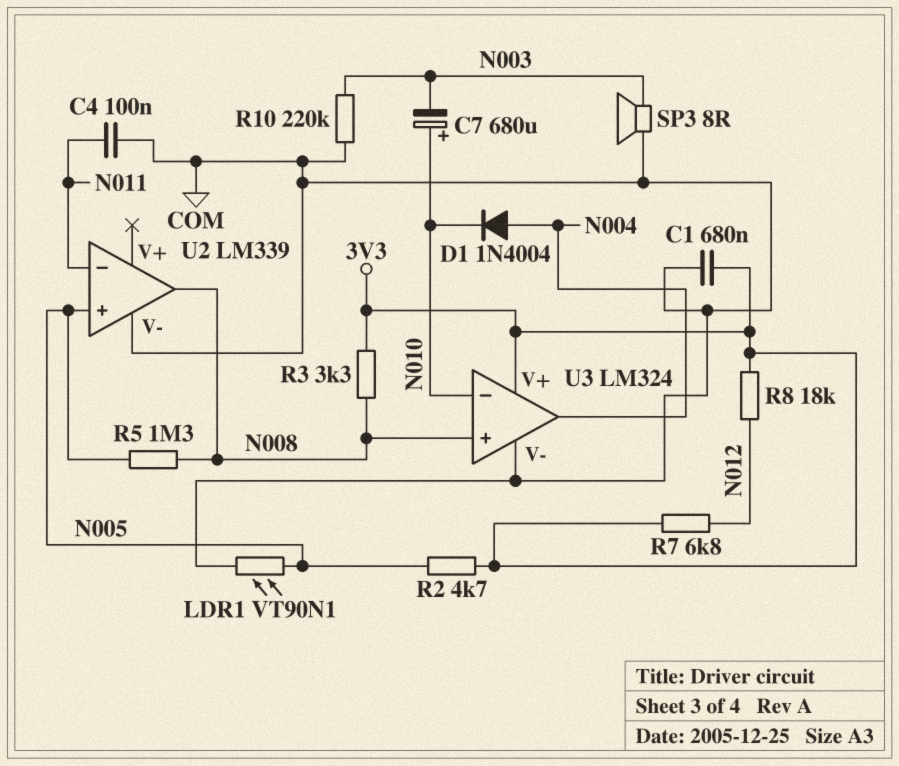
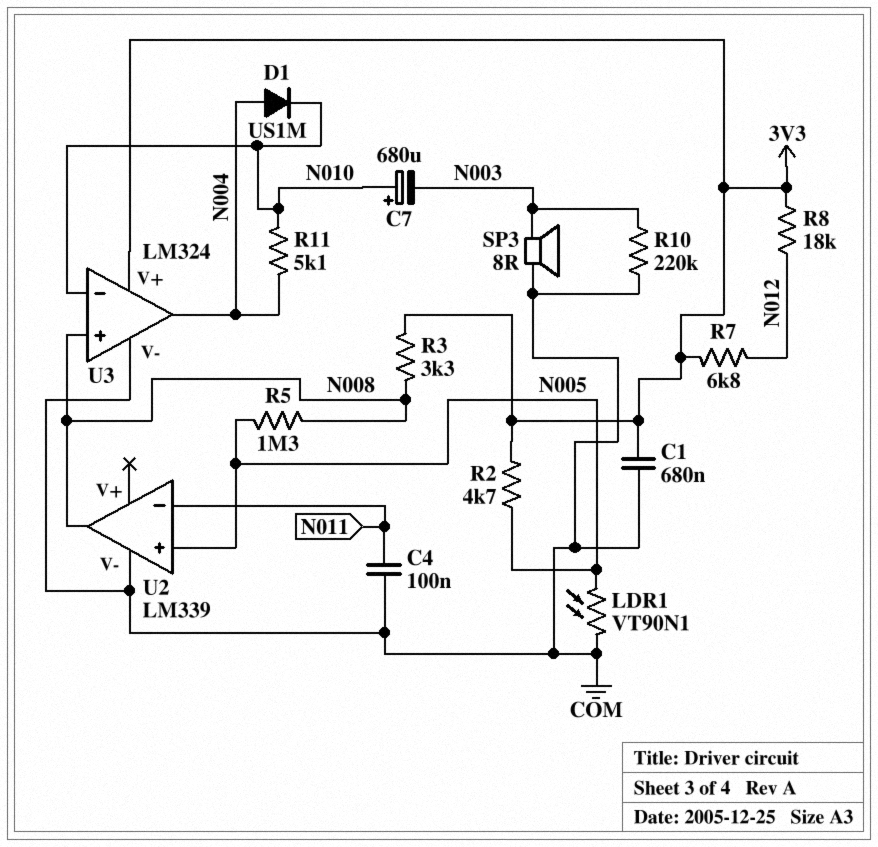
D1: diode 1N4004 (A N004, K N010) -> diode US1M (A N004, K N010)
R11: none -> 5.1k (N004, N010)

